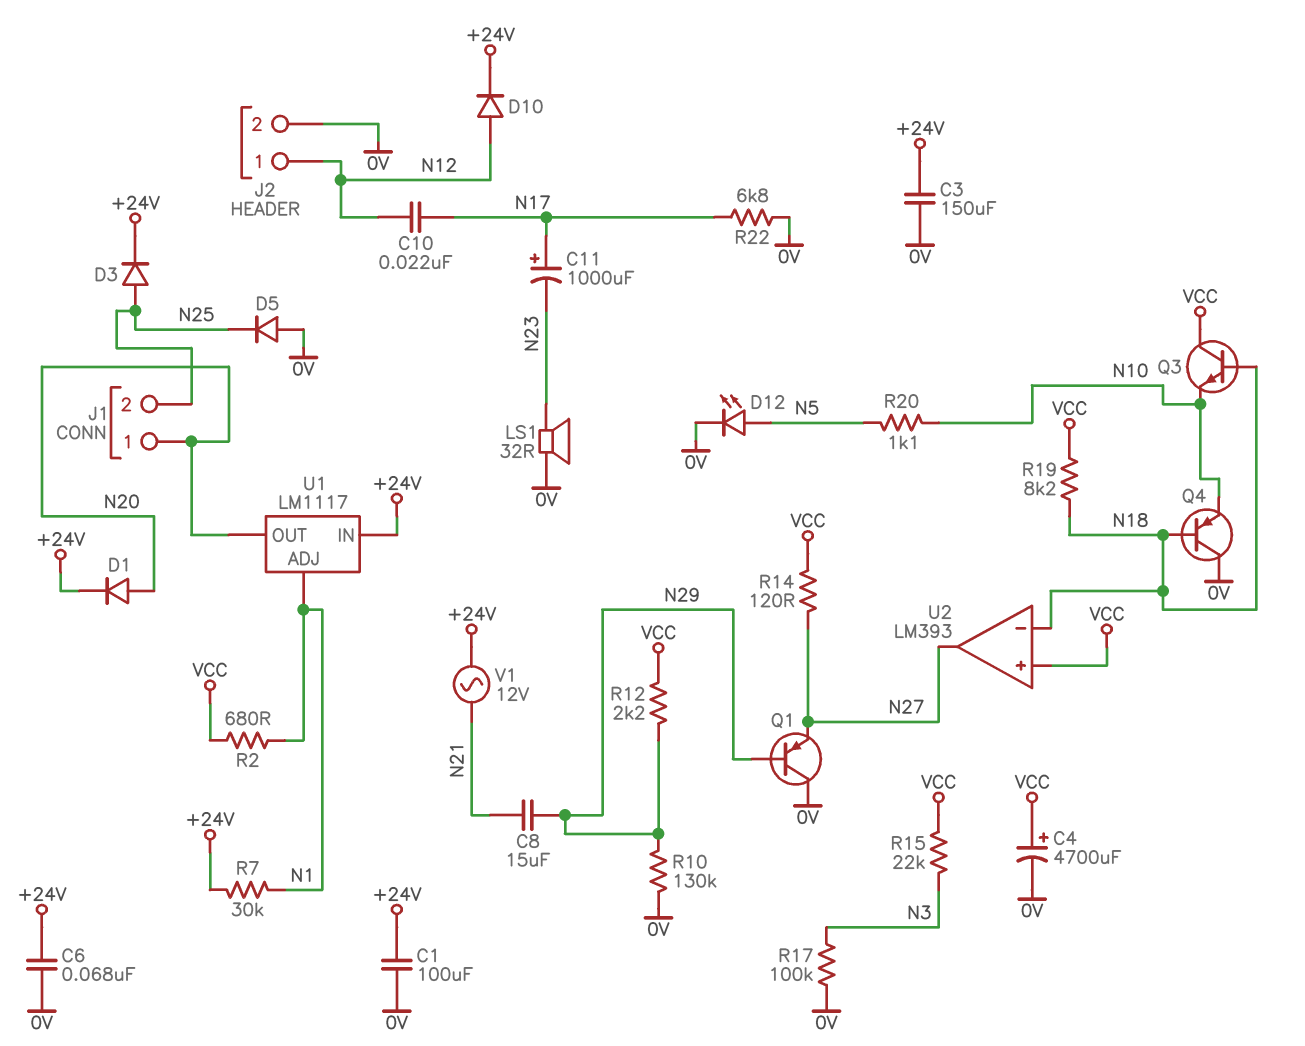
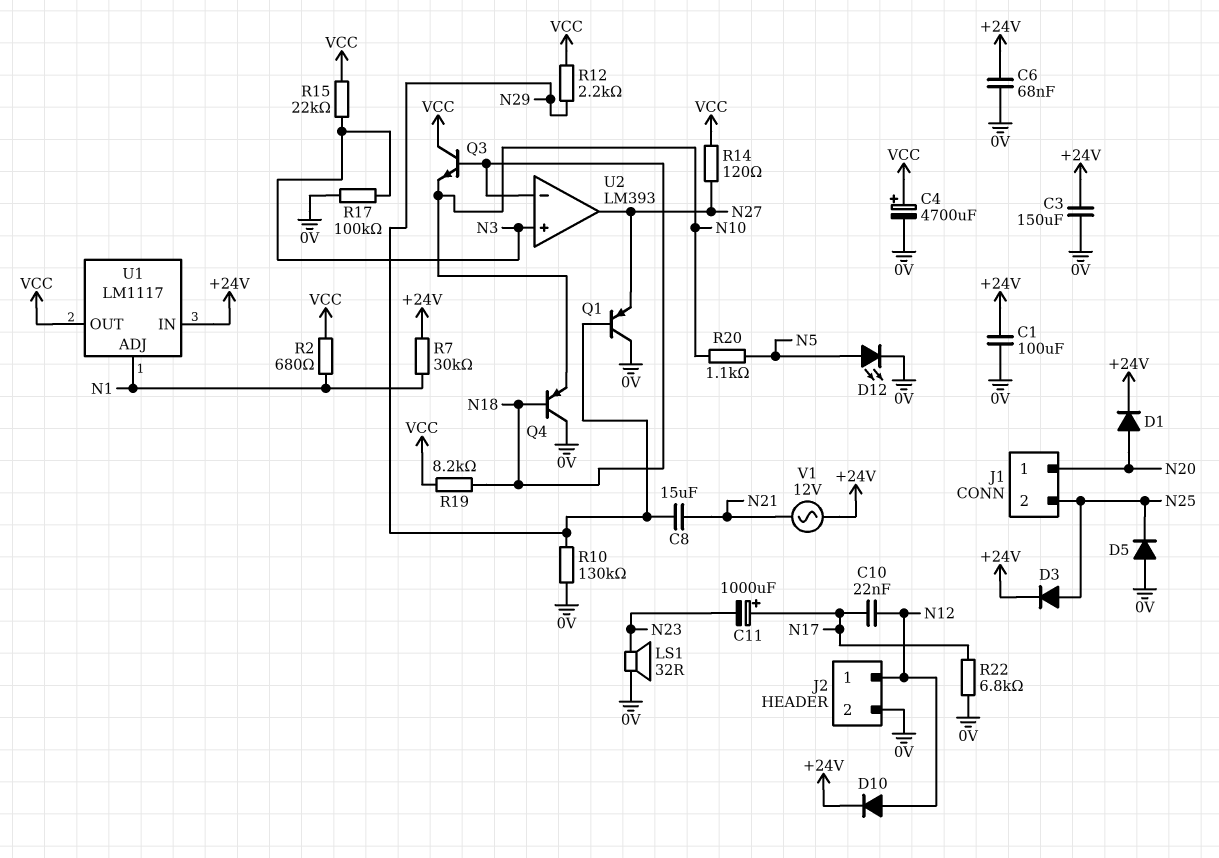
U1 pin OUT: N20 -> VCC
U2 pin in+: VCC -> N3

